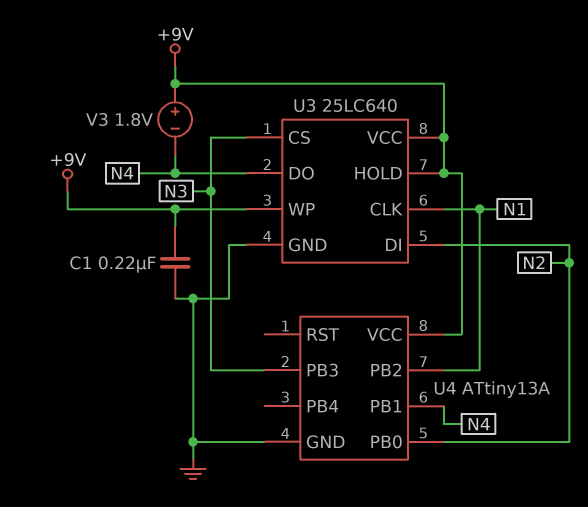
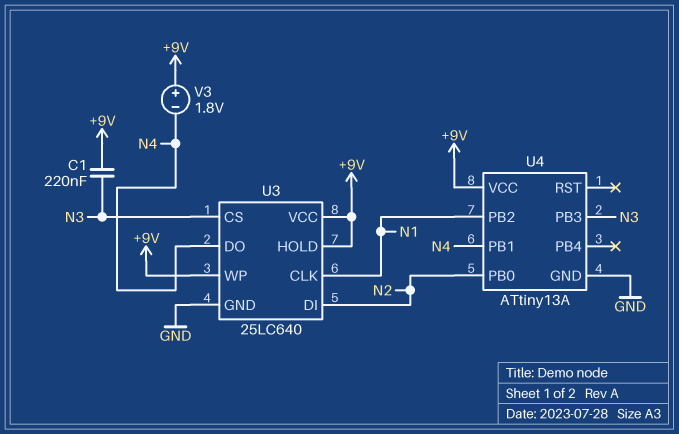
C1: 220nF (+9V, GND) -> 220nF (+9V, N3)

